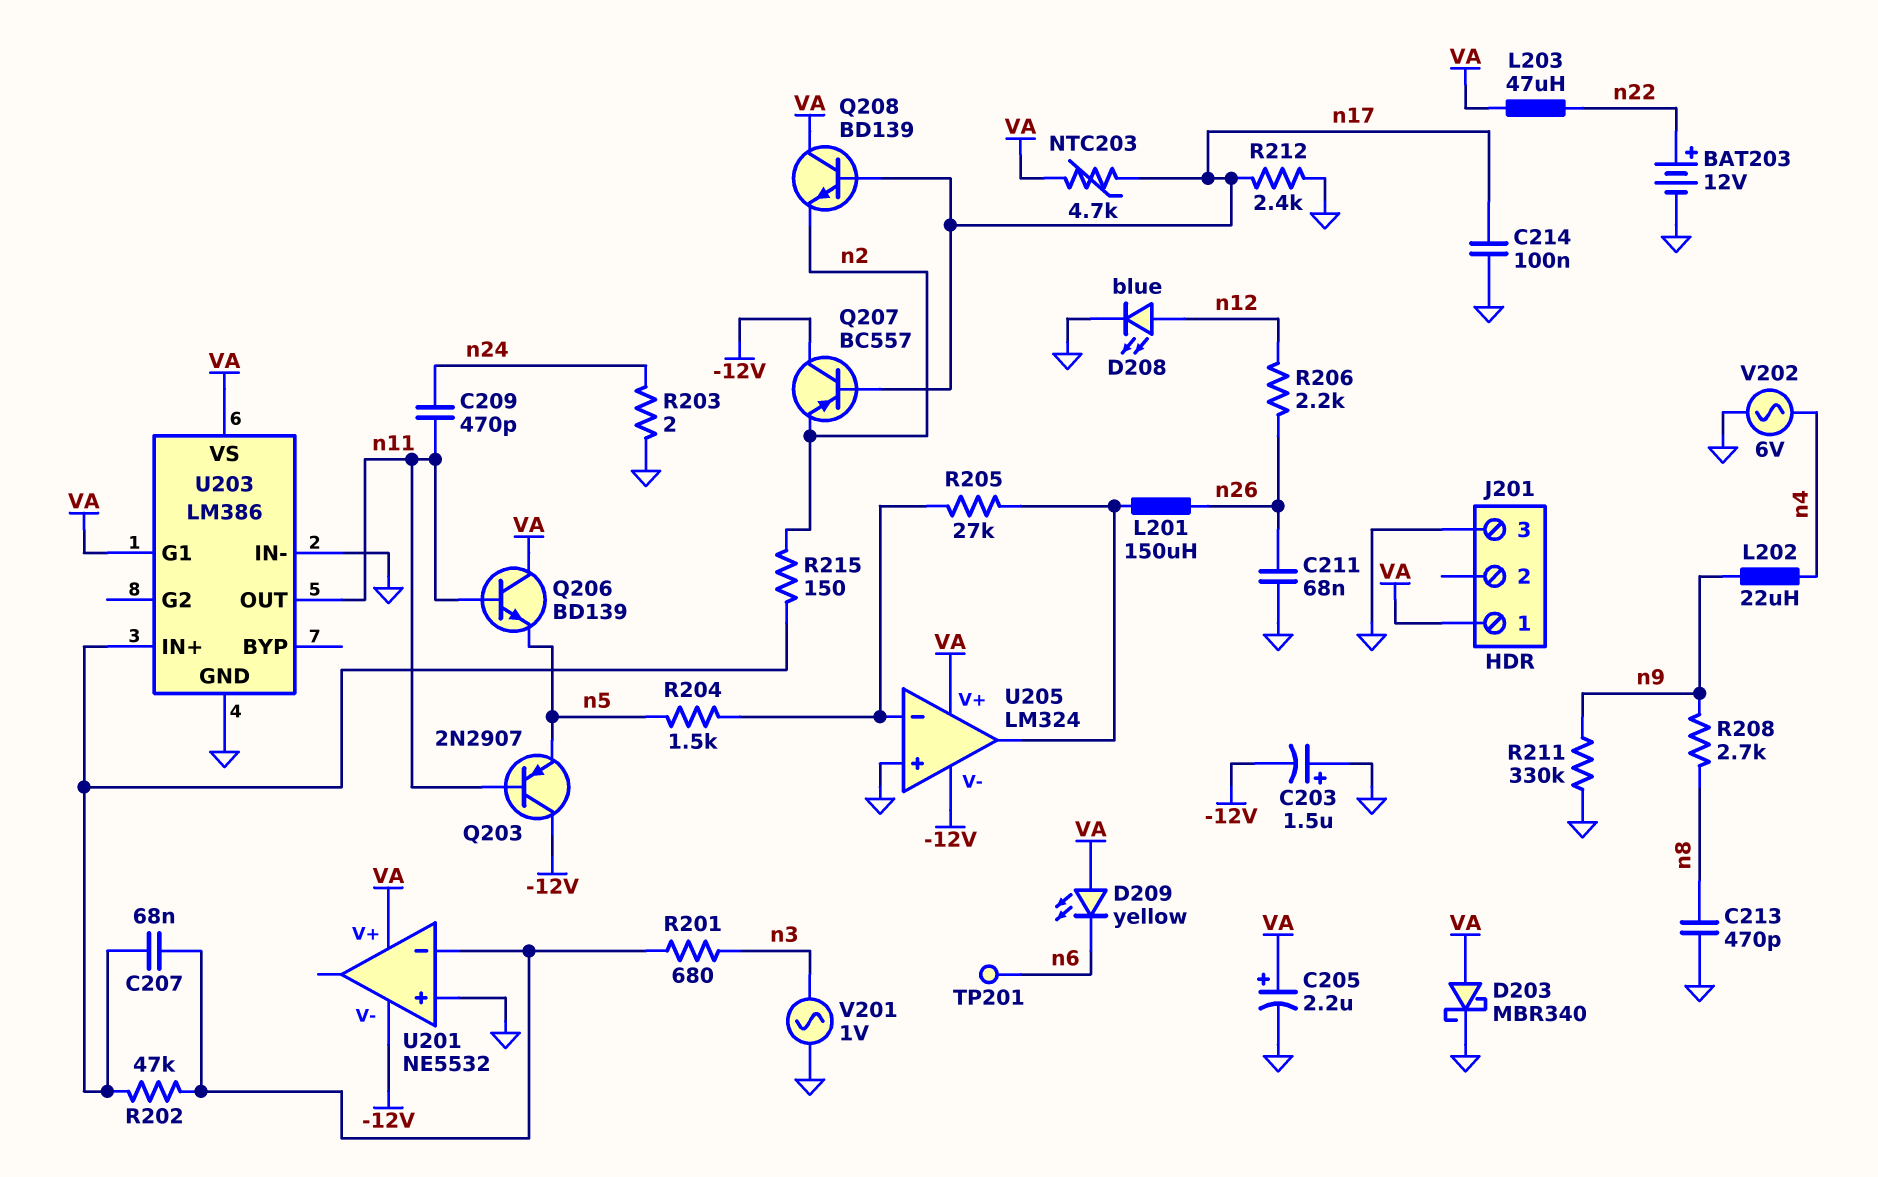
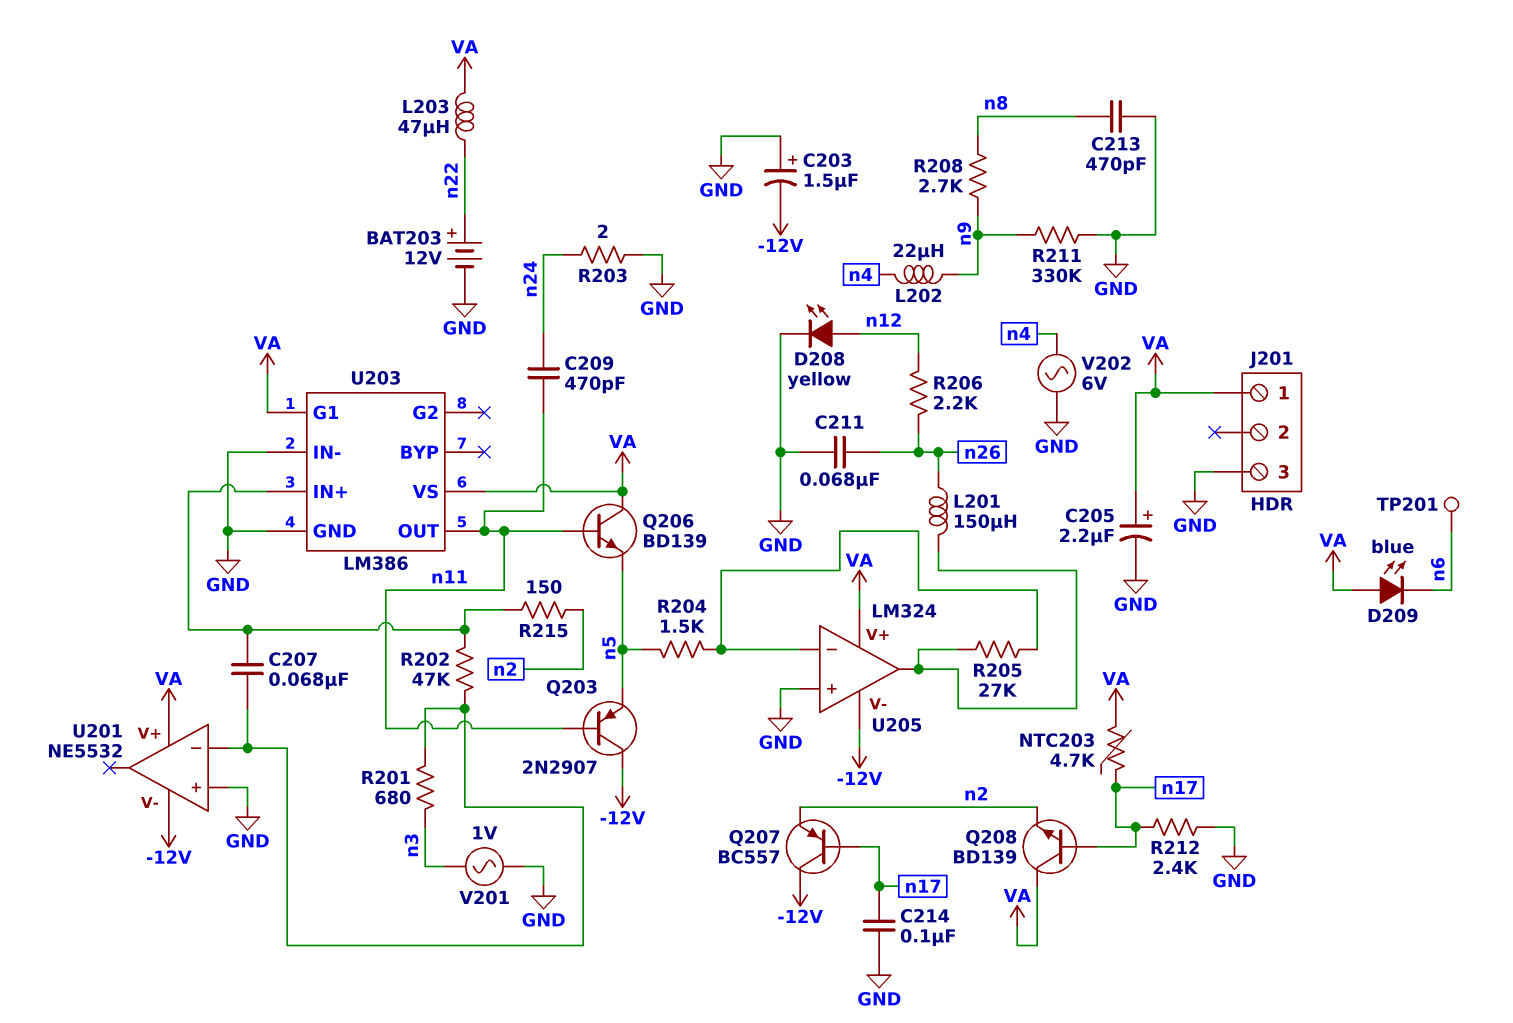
D203: schottky MBR340 (A VA, K GND) -> none
D208: LED blue (A n12, K GND) -> LED yellow (A n12, K GND)
D209: LED yellow (A VA, K n6) -> LED blue (A VA, K n6)

